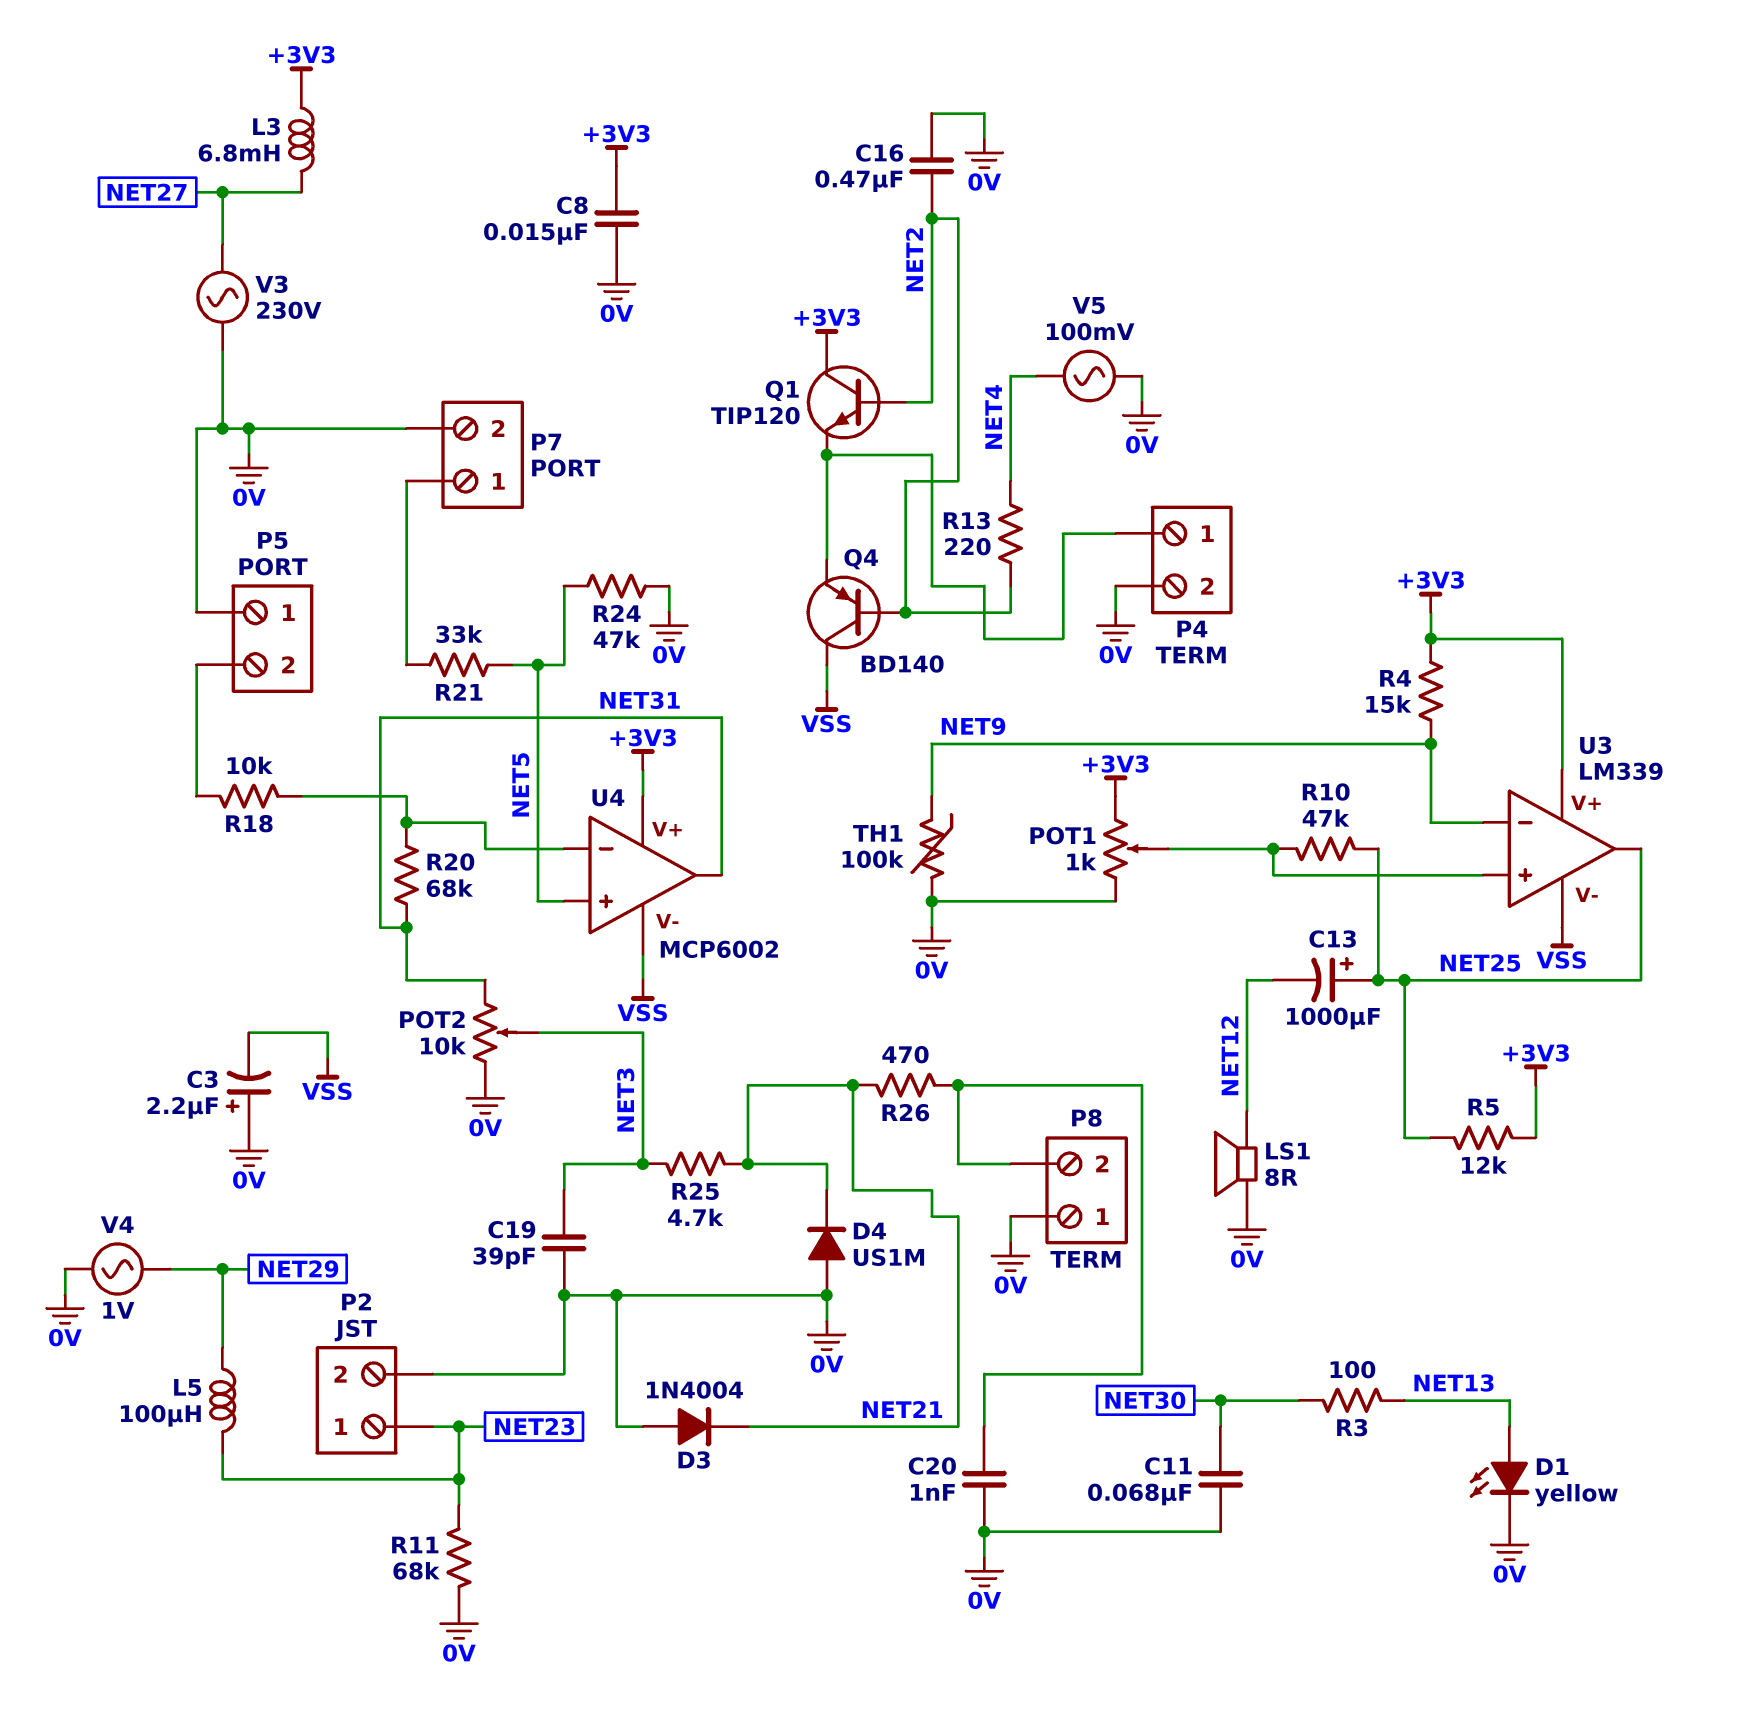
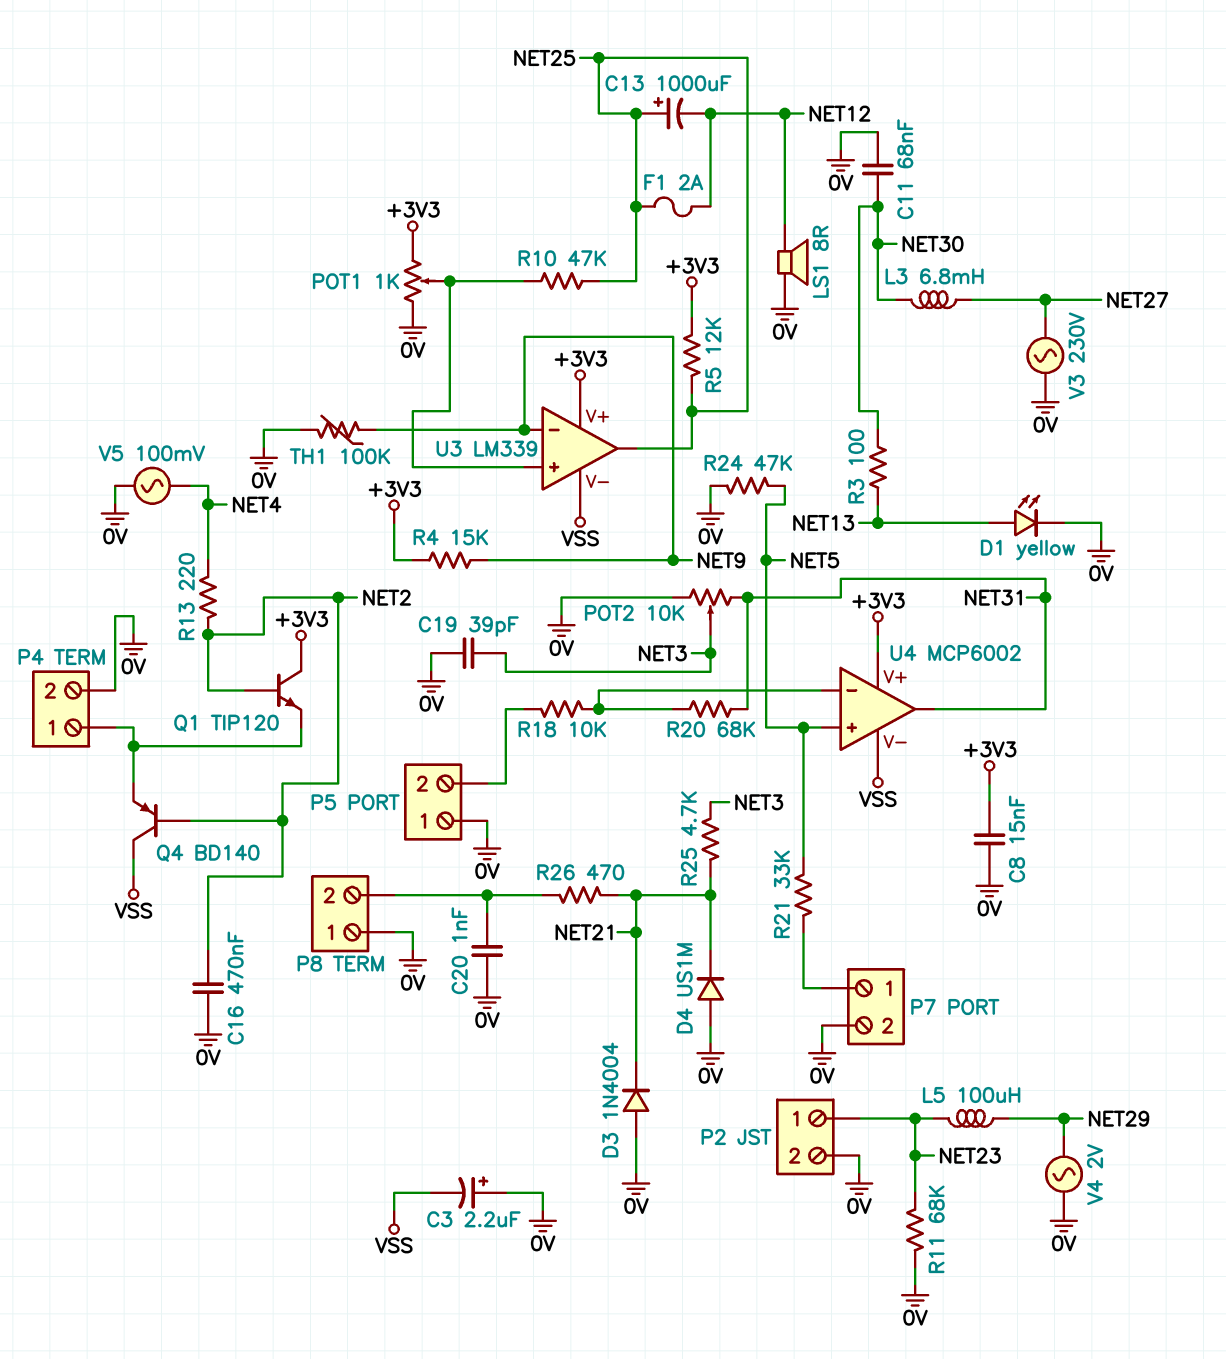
F1: none -> 2A (NET12, NET25)
L3: 6.8mH (+3V3, NET27) -> 6.8mH (NET27, NET30)
V4: AC 1V (0V, NET29) -> AC 2V (0V, NET29)

